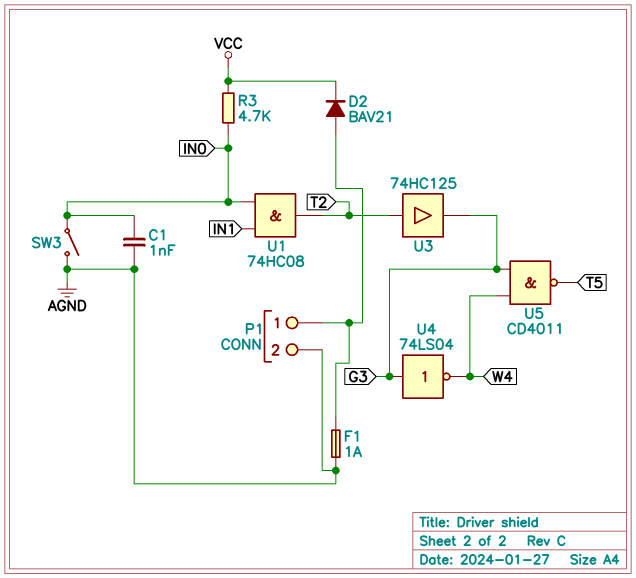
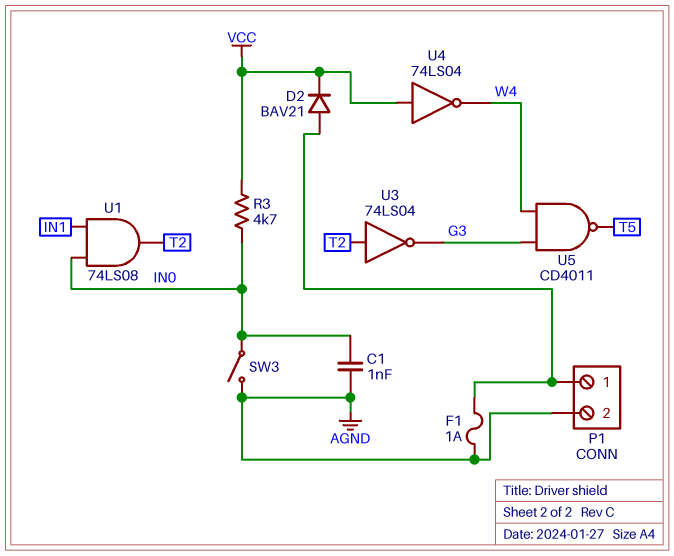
U1: AND 74HC08 (in IN0, in IN1, out T2) -> AND 74LS08 (in IN0, in IN1, out T2)
U3: buffer 74HC125 (in T2, out G3) -> NOT 74LS04 (in T2, out G3)
U4: NOT 74LS04 (in G3, out W4) -> NOT 74LS04 (in VCC, out W4)

